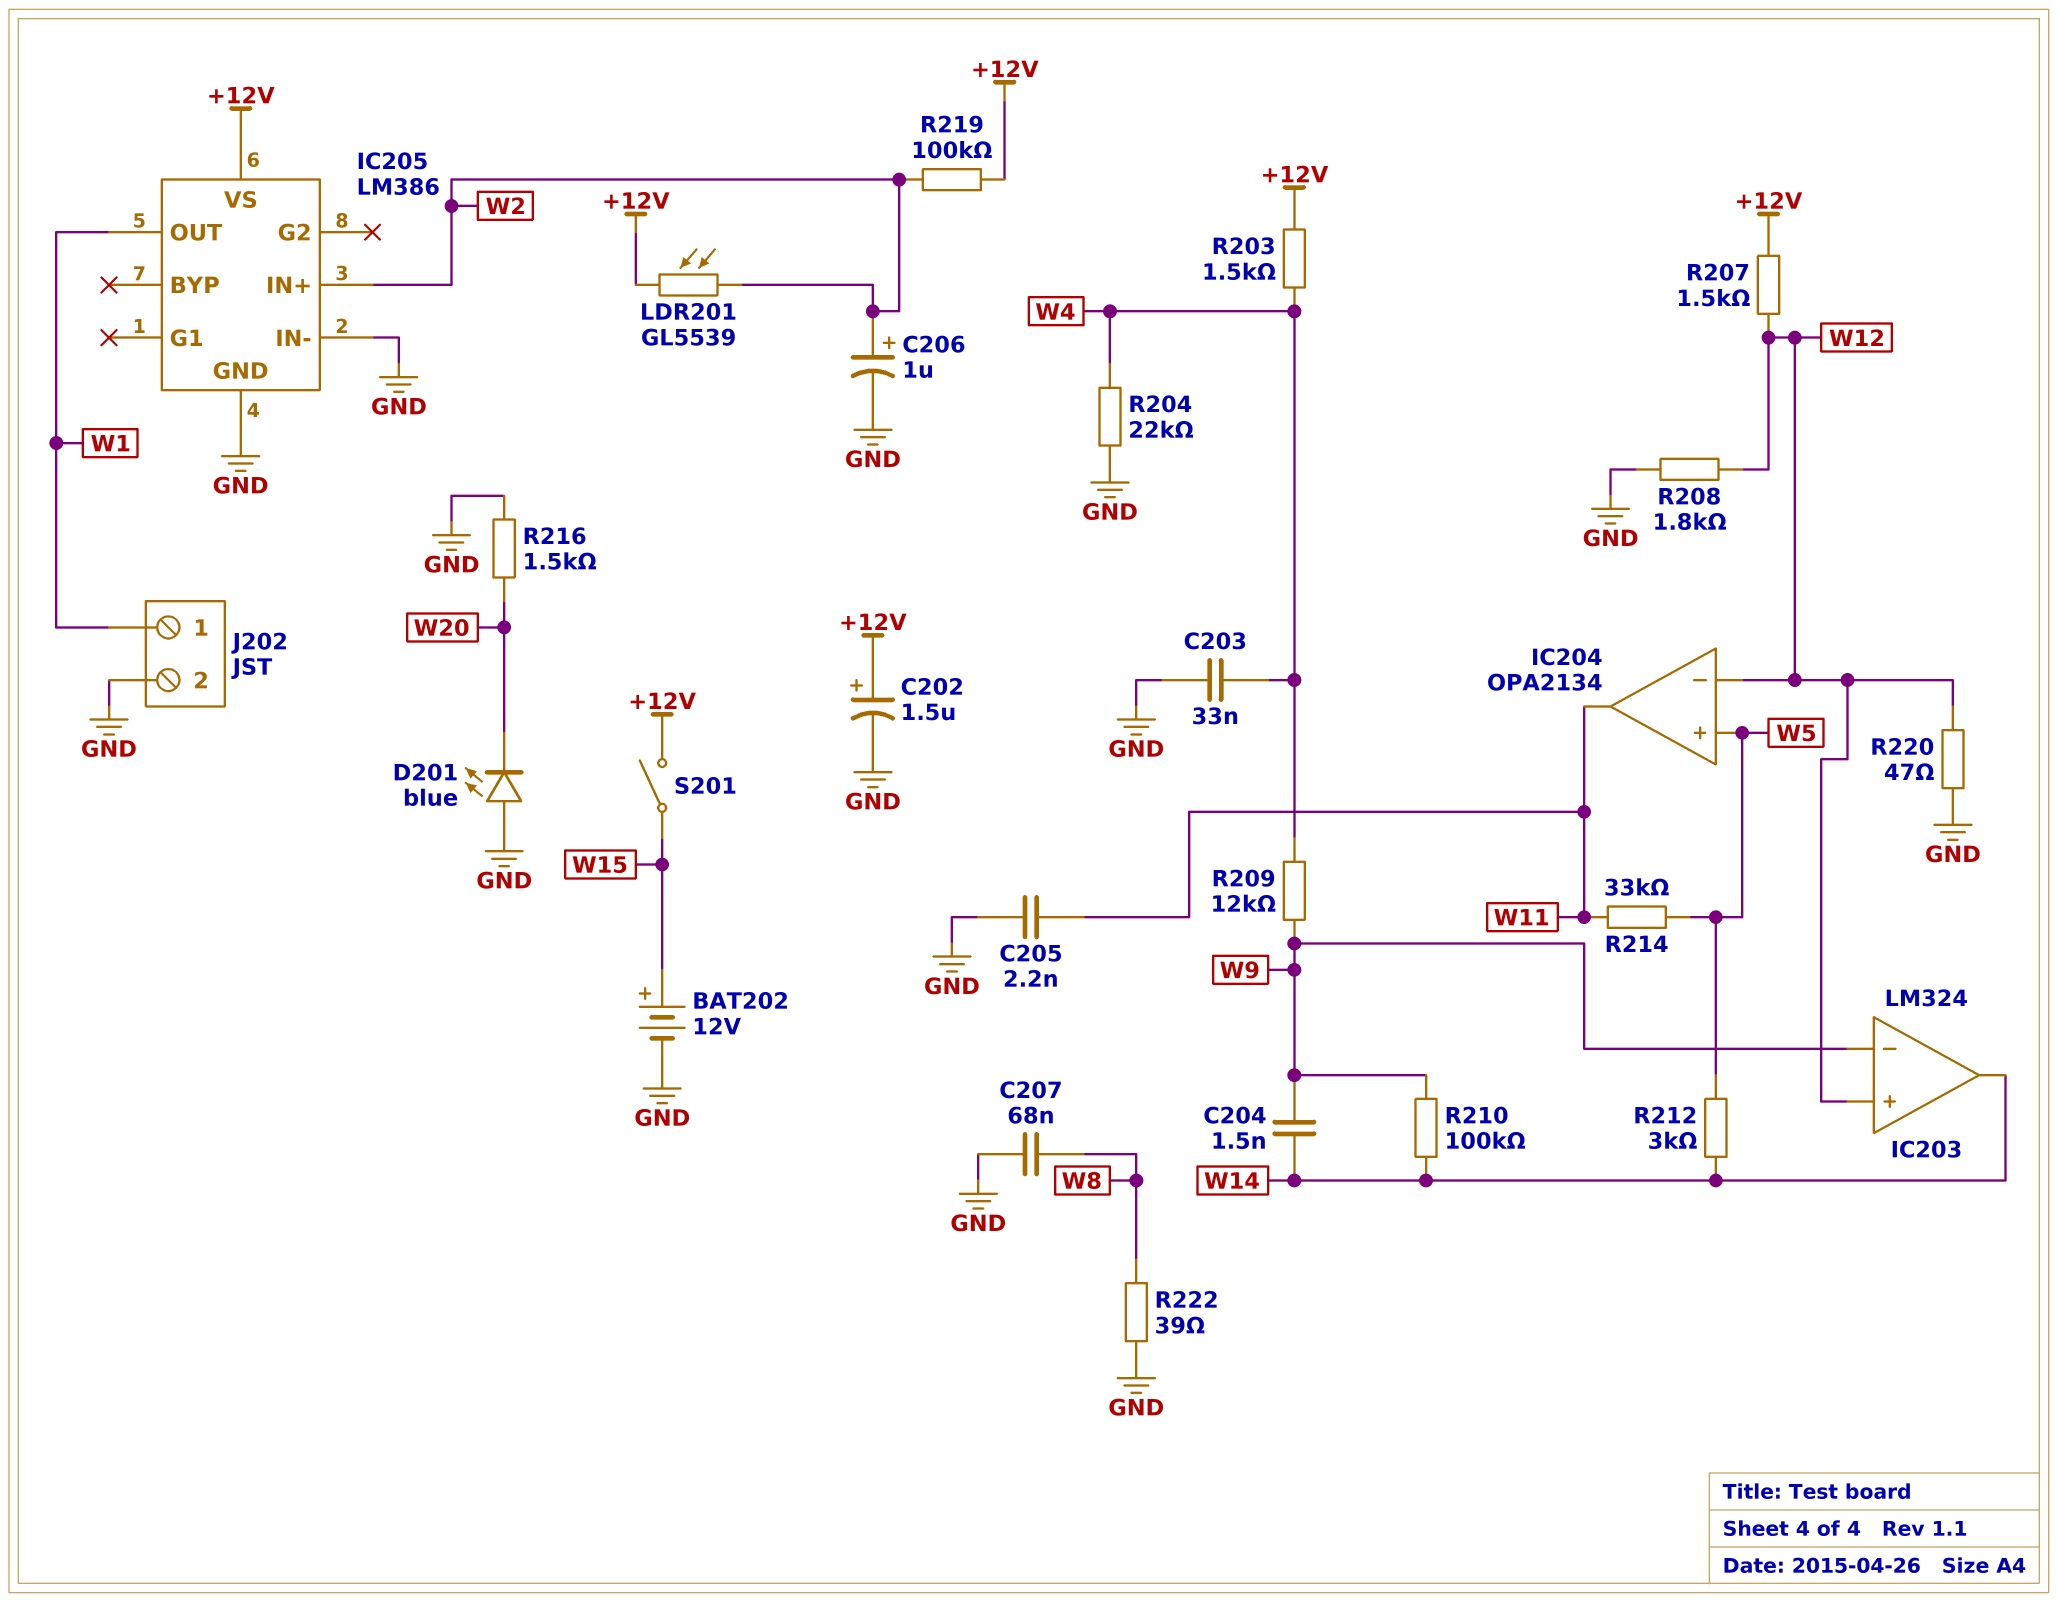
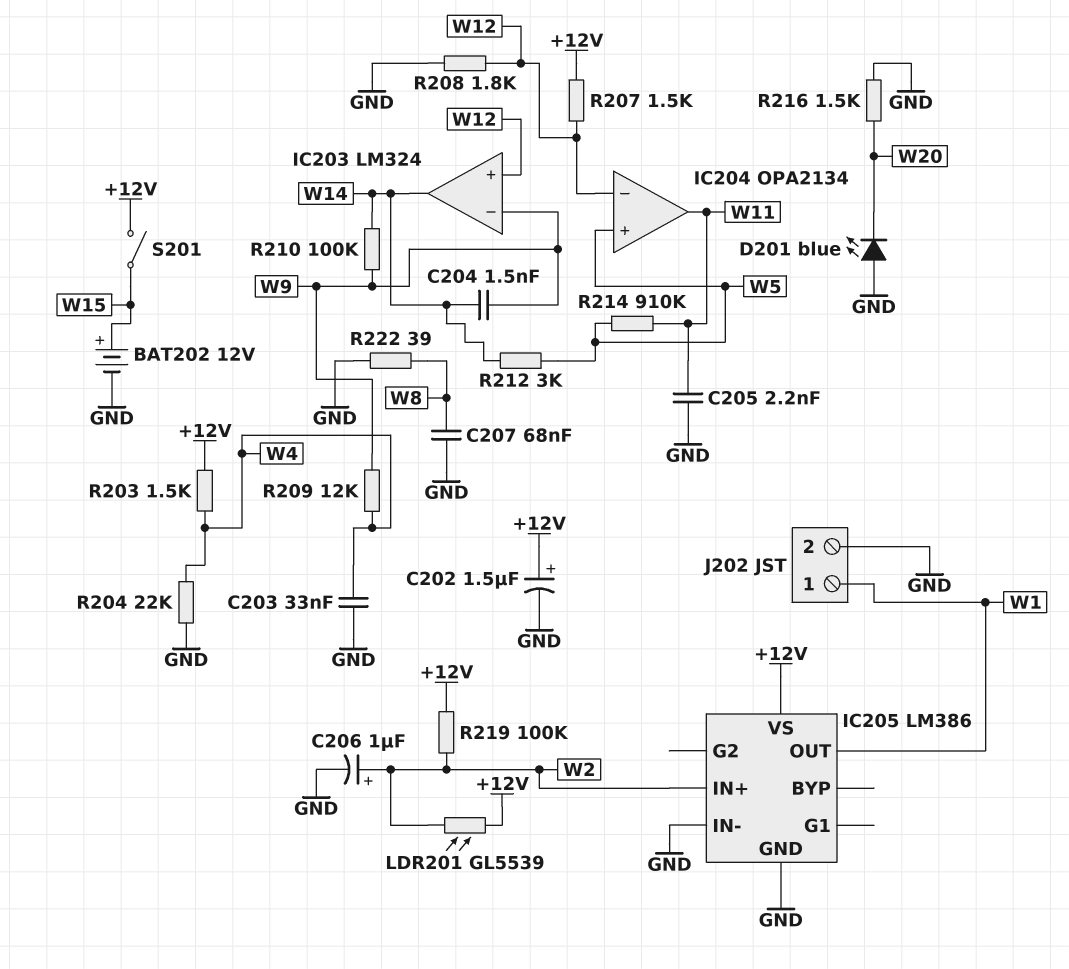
R214: 33k (W5, W11) -> 910k (W5, W11)
R220: 47 (GND, W12) -> none

